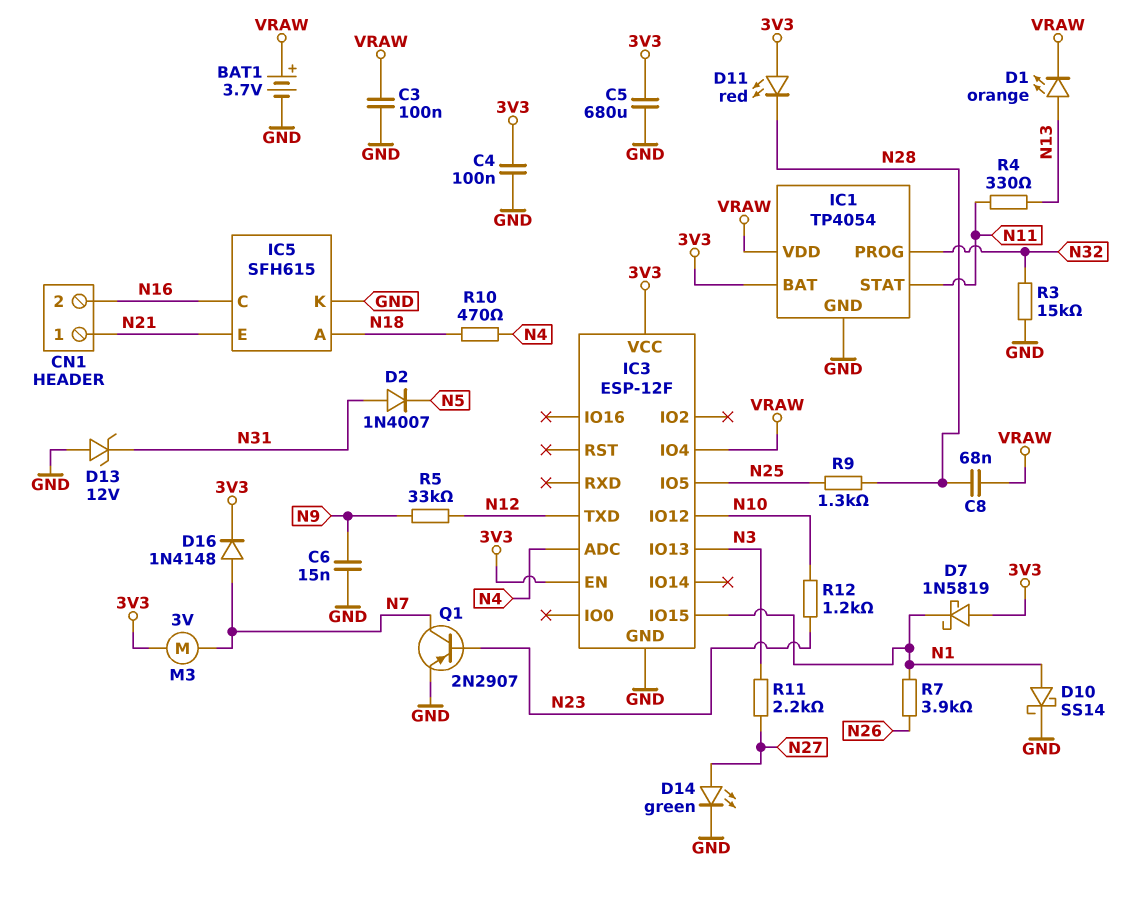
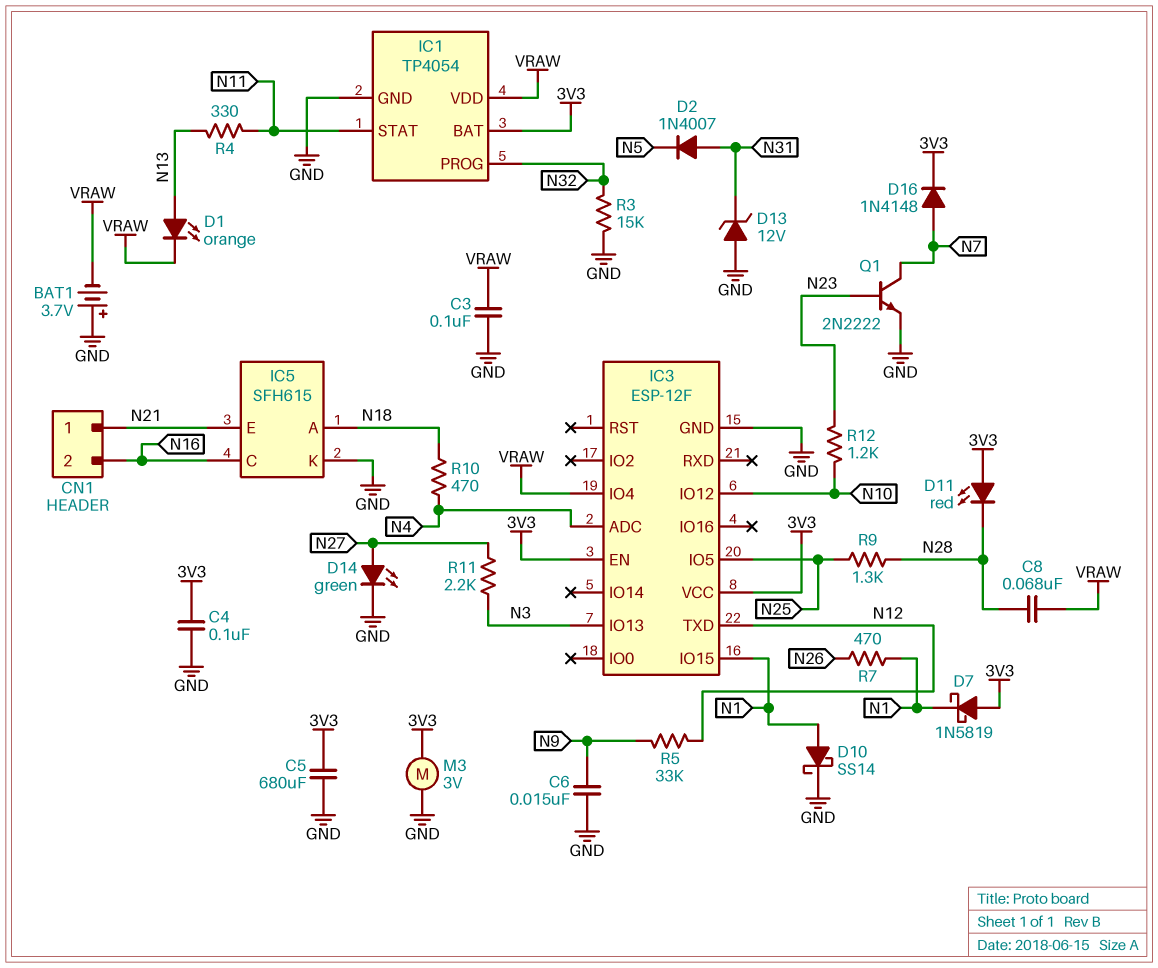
BAT1: 3.7V (plus VRAW, minus GND) -> 3.7V (plus GND, minus VRAW)
M3: motor 3V (3V3, N7) -> motor 3V (3V3, GND)
Q1: PNP 2N2907 (B N23, C N7, E GND) -> NPN 2N2222 (B N23, C N7, E GND)
R7: 3.9k (N1, N26) -> 470 (N1, N26)

